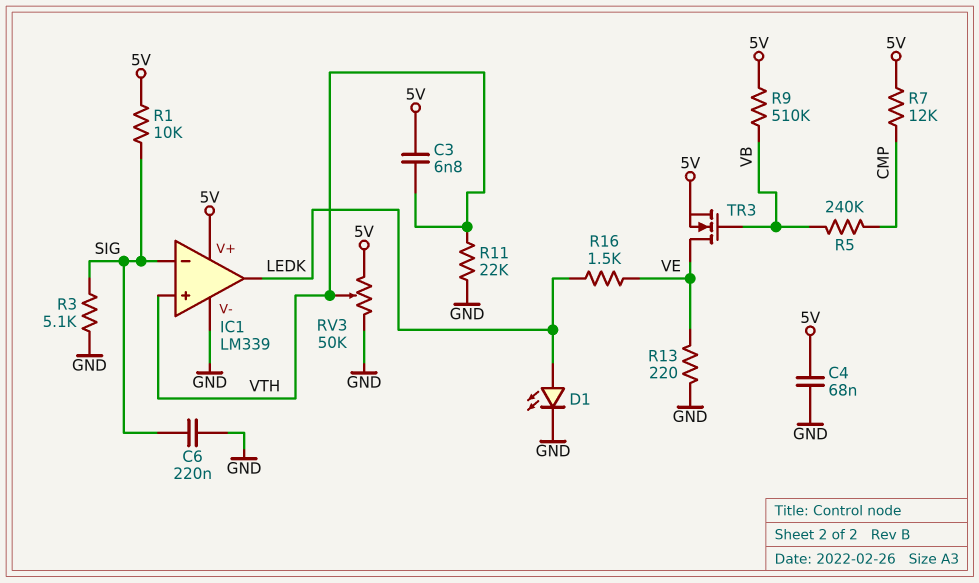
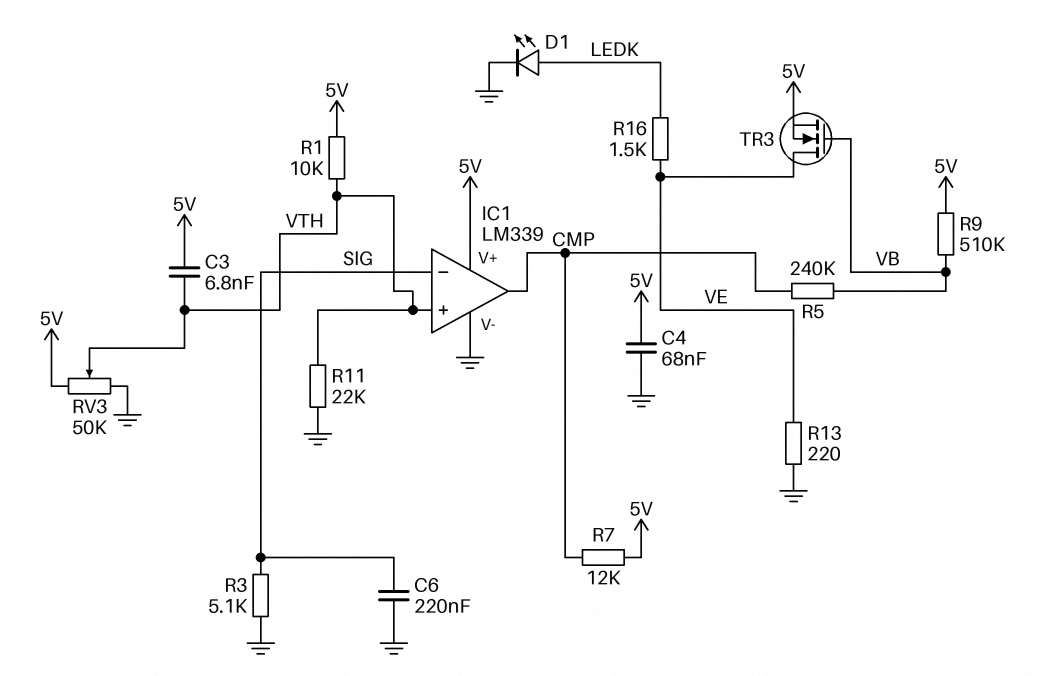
IC1 pin out: LEDK -> CMP
R1: 10k (5V, SIG) -> 10k (5V, VTH)

